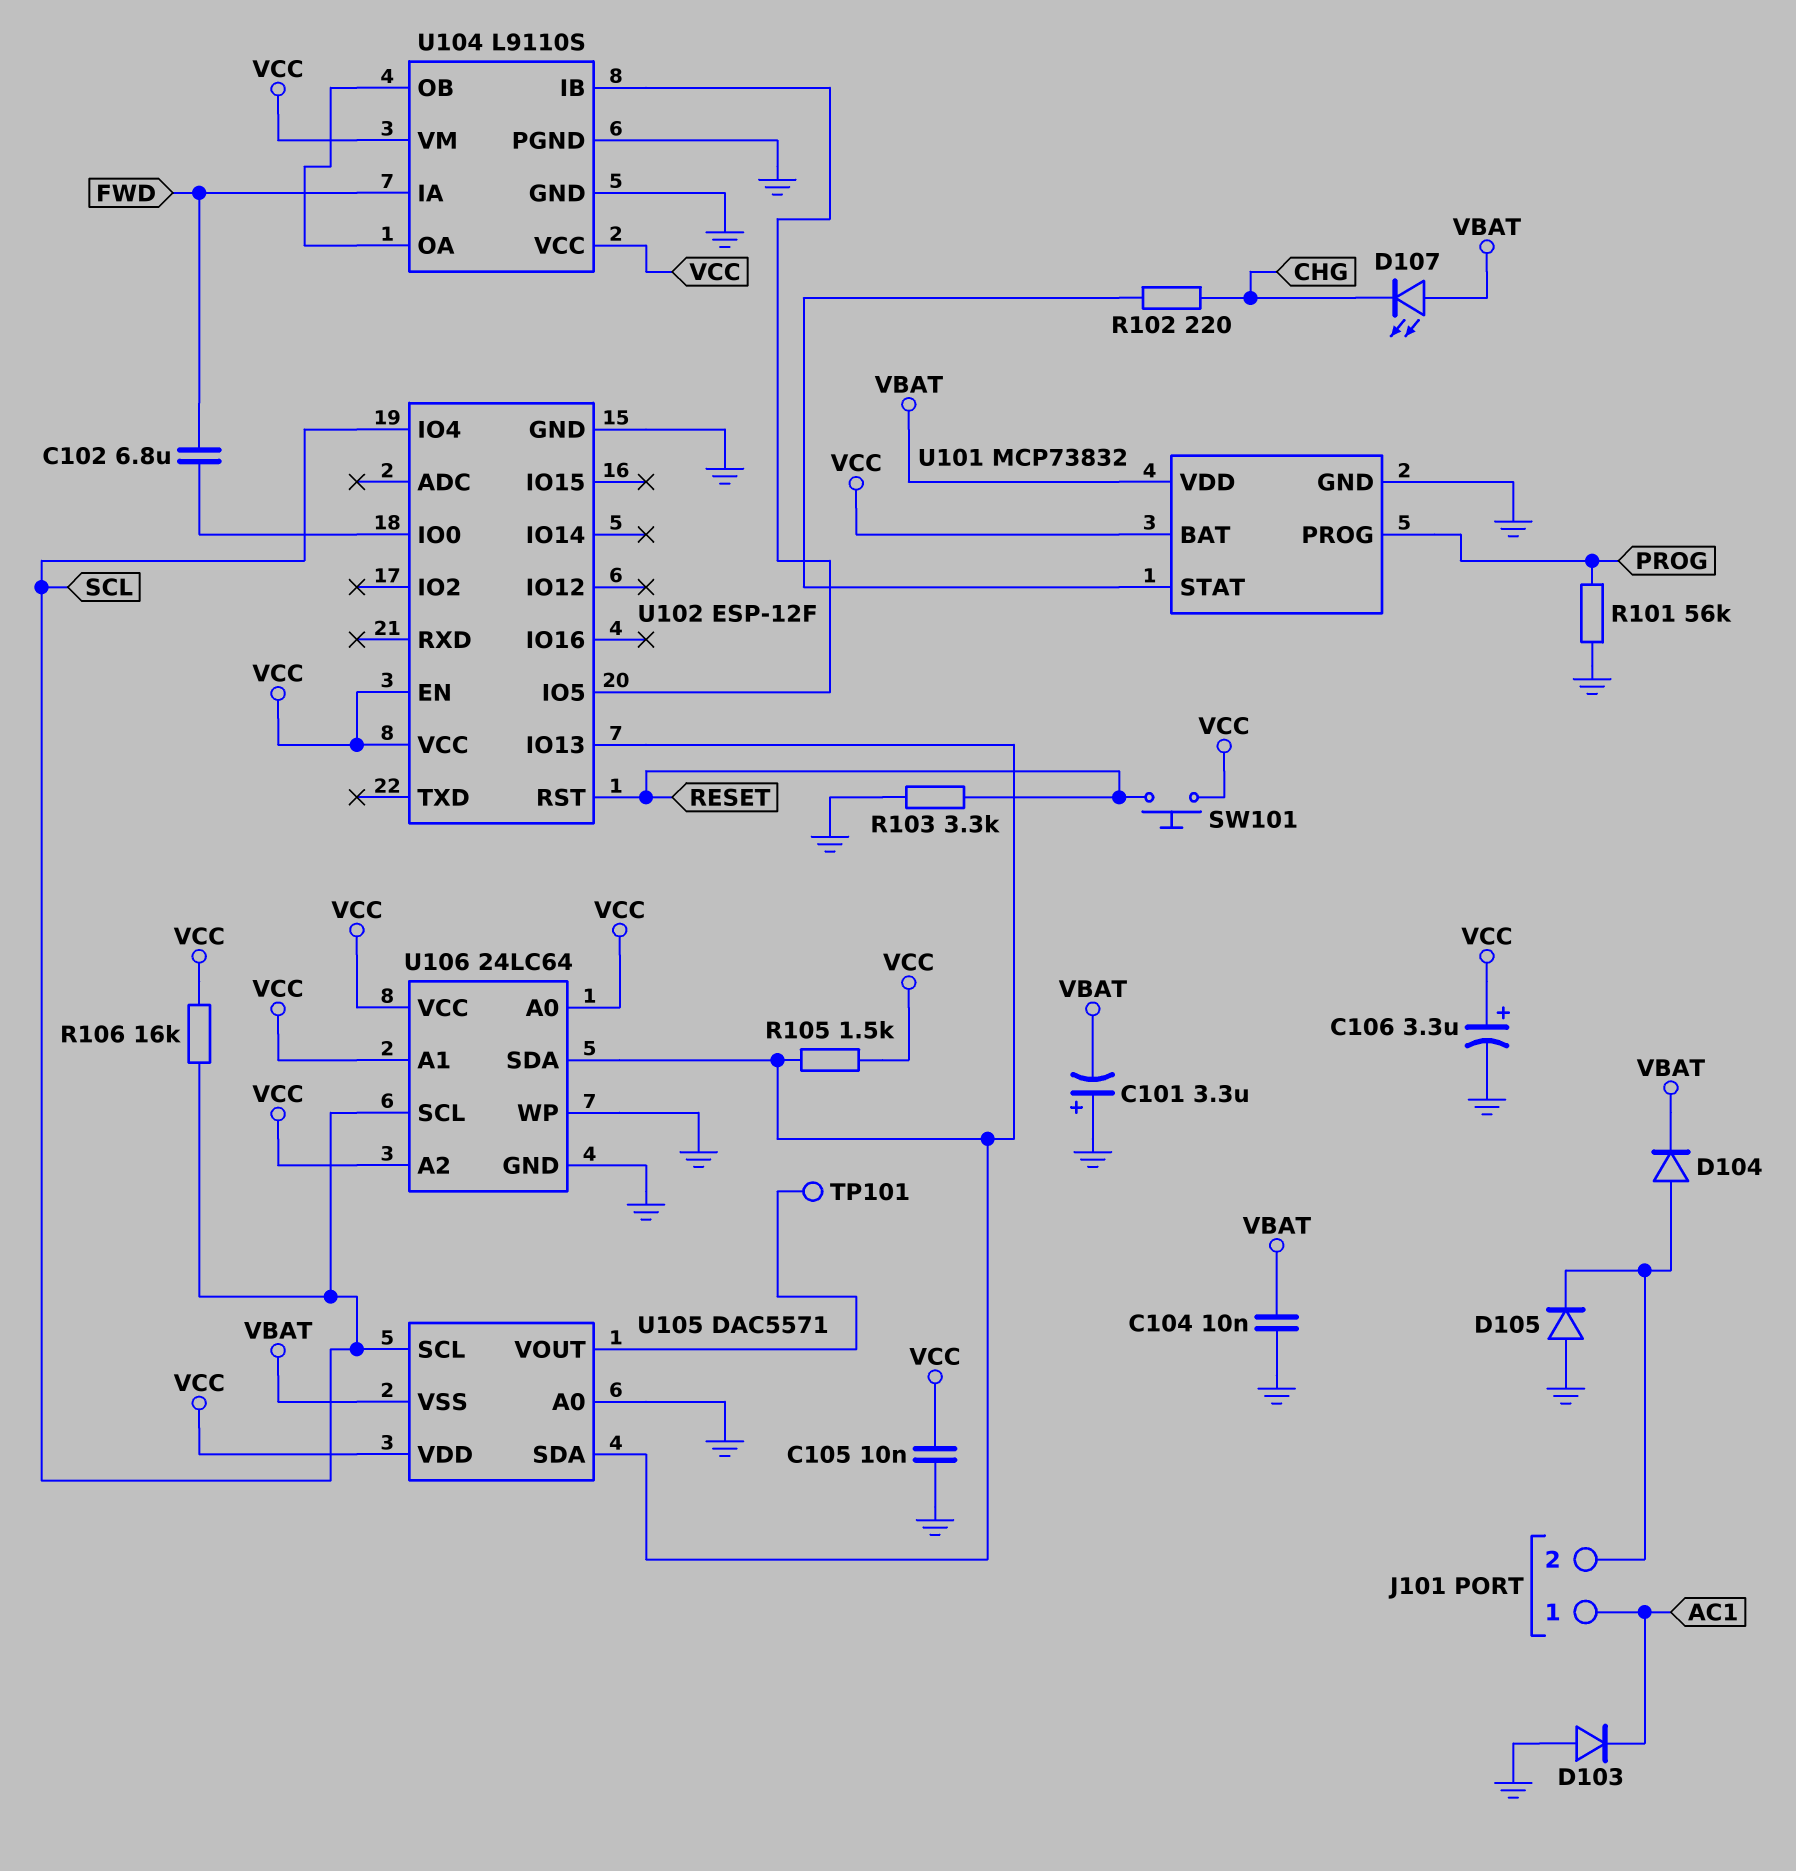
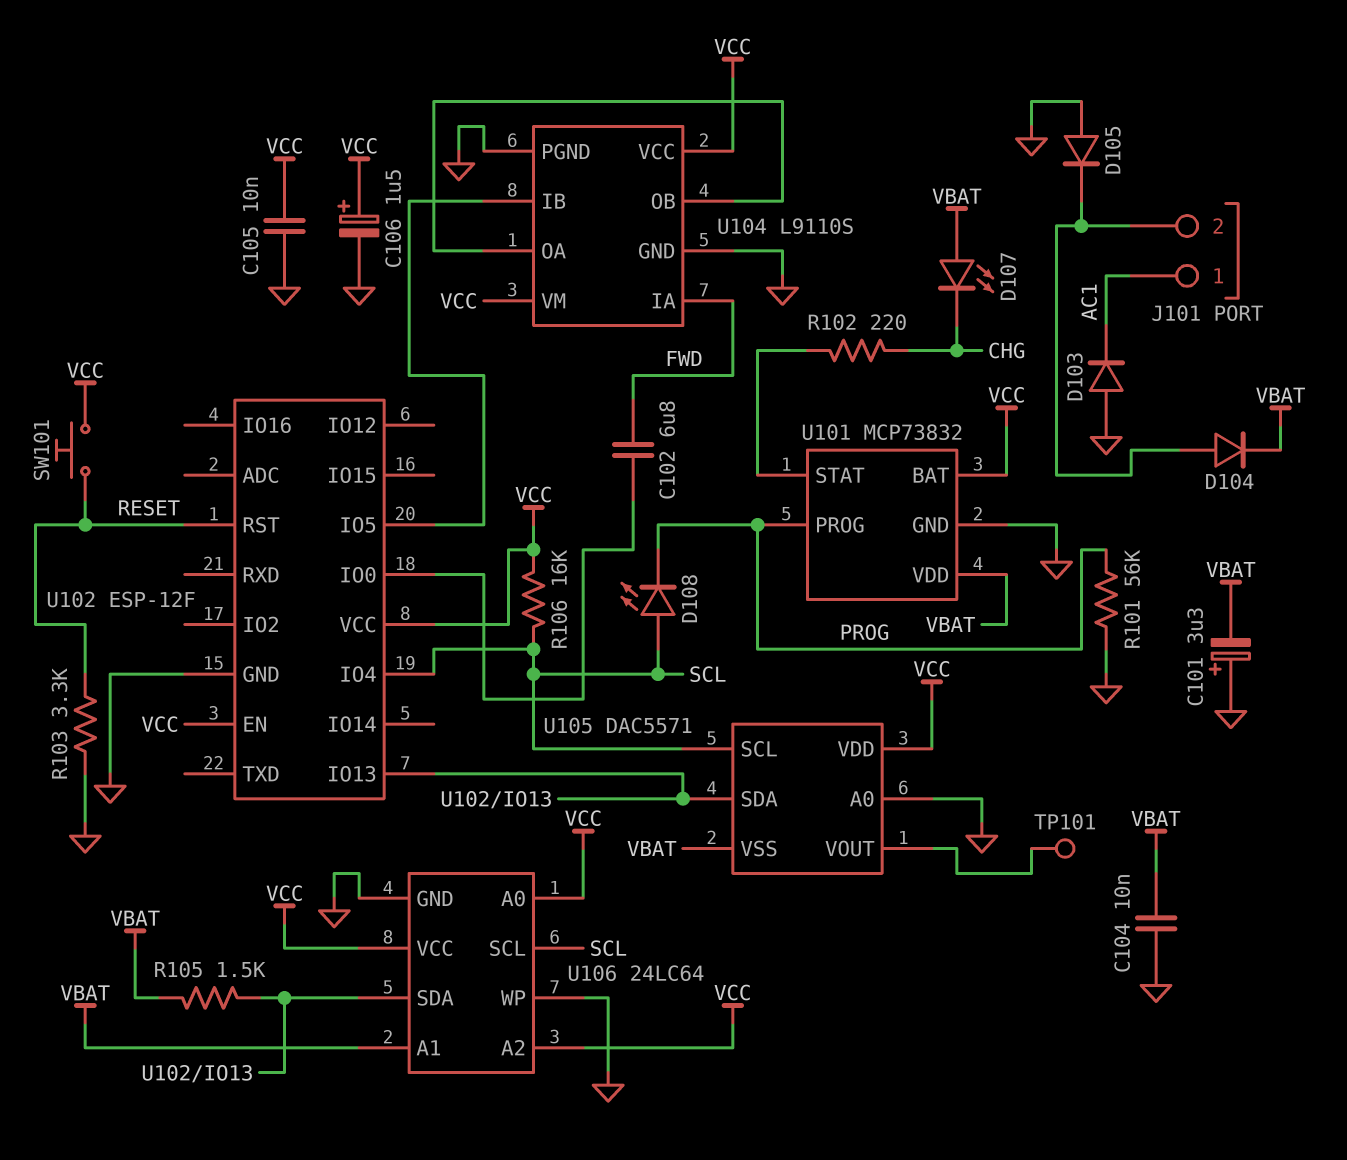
C106: 3.3uF (plus VCC, minus GND) -> 1.5uF (plus VCC, minus GND)
D108: none -> LED (A SCL, K PROG)
R105: 1.5k (U102/IO13, VCC) -> 1.5k (U102/IO13, VBAT)
U106 pin A1: VCC -> VBAT

